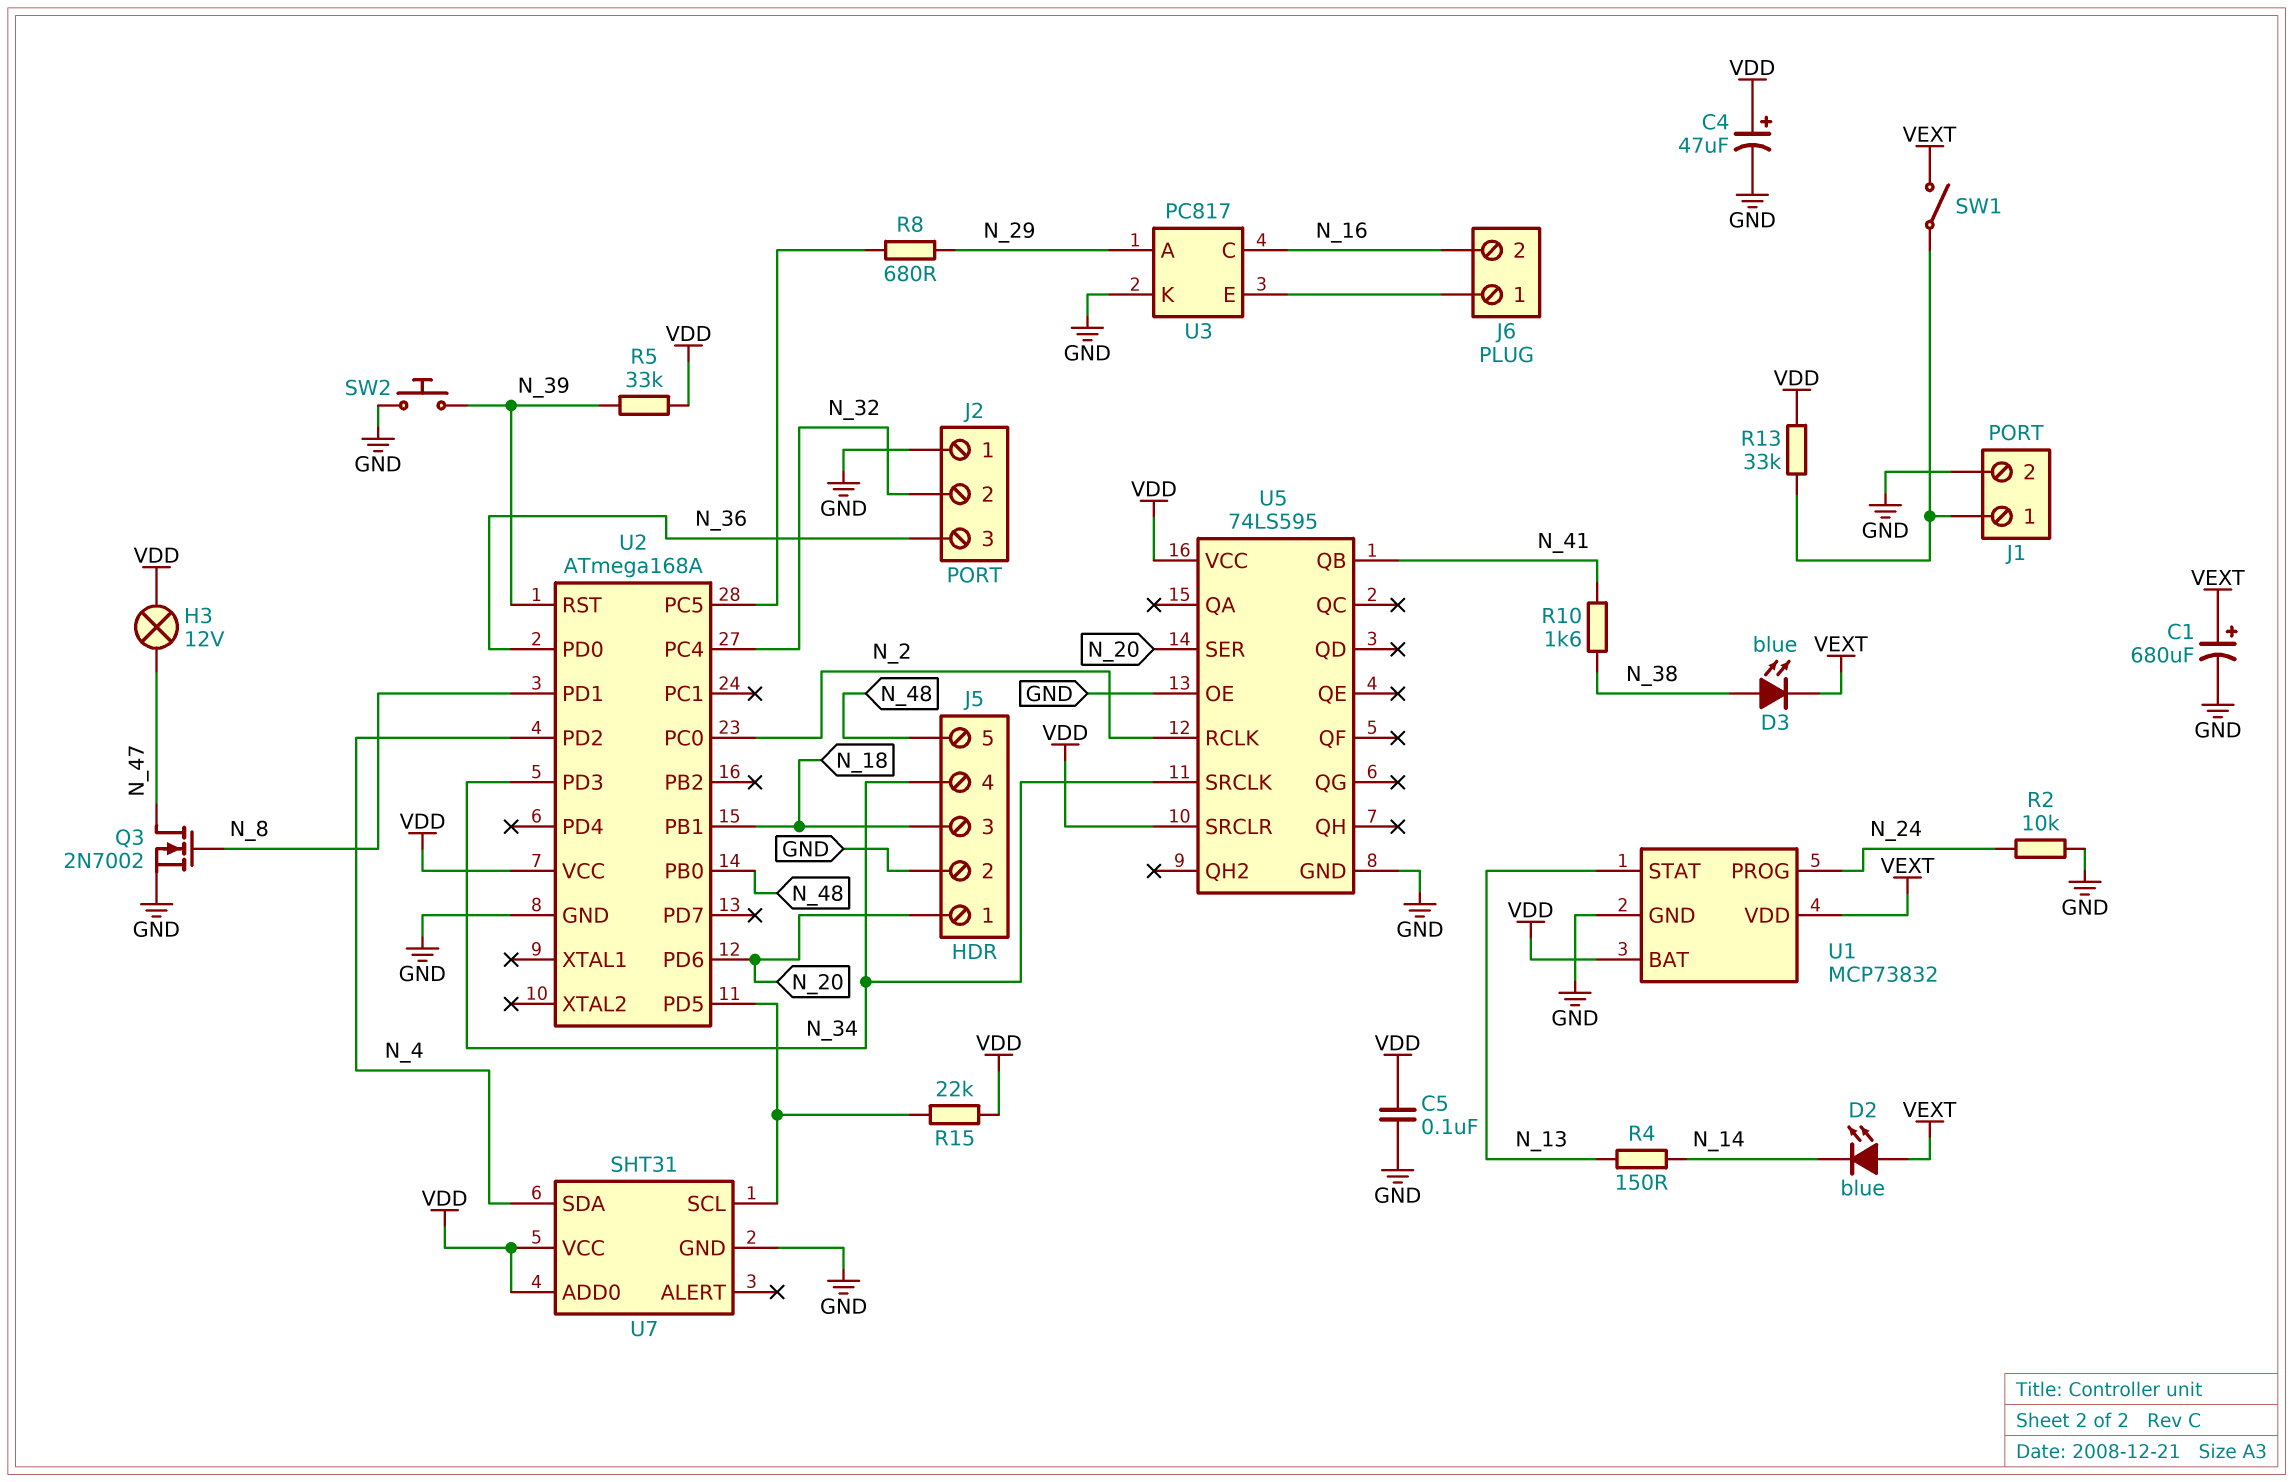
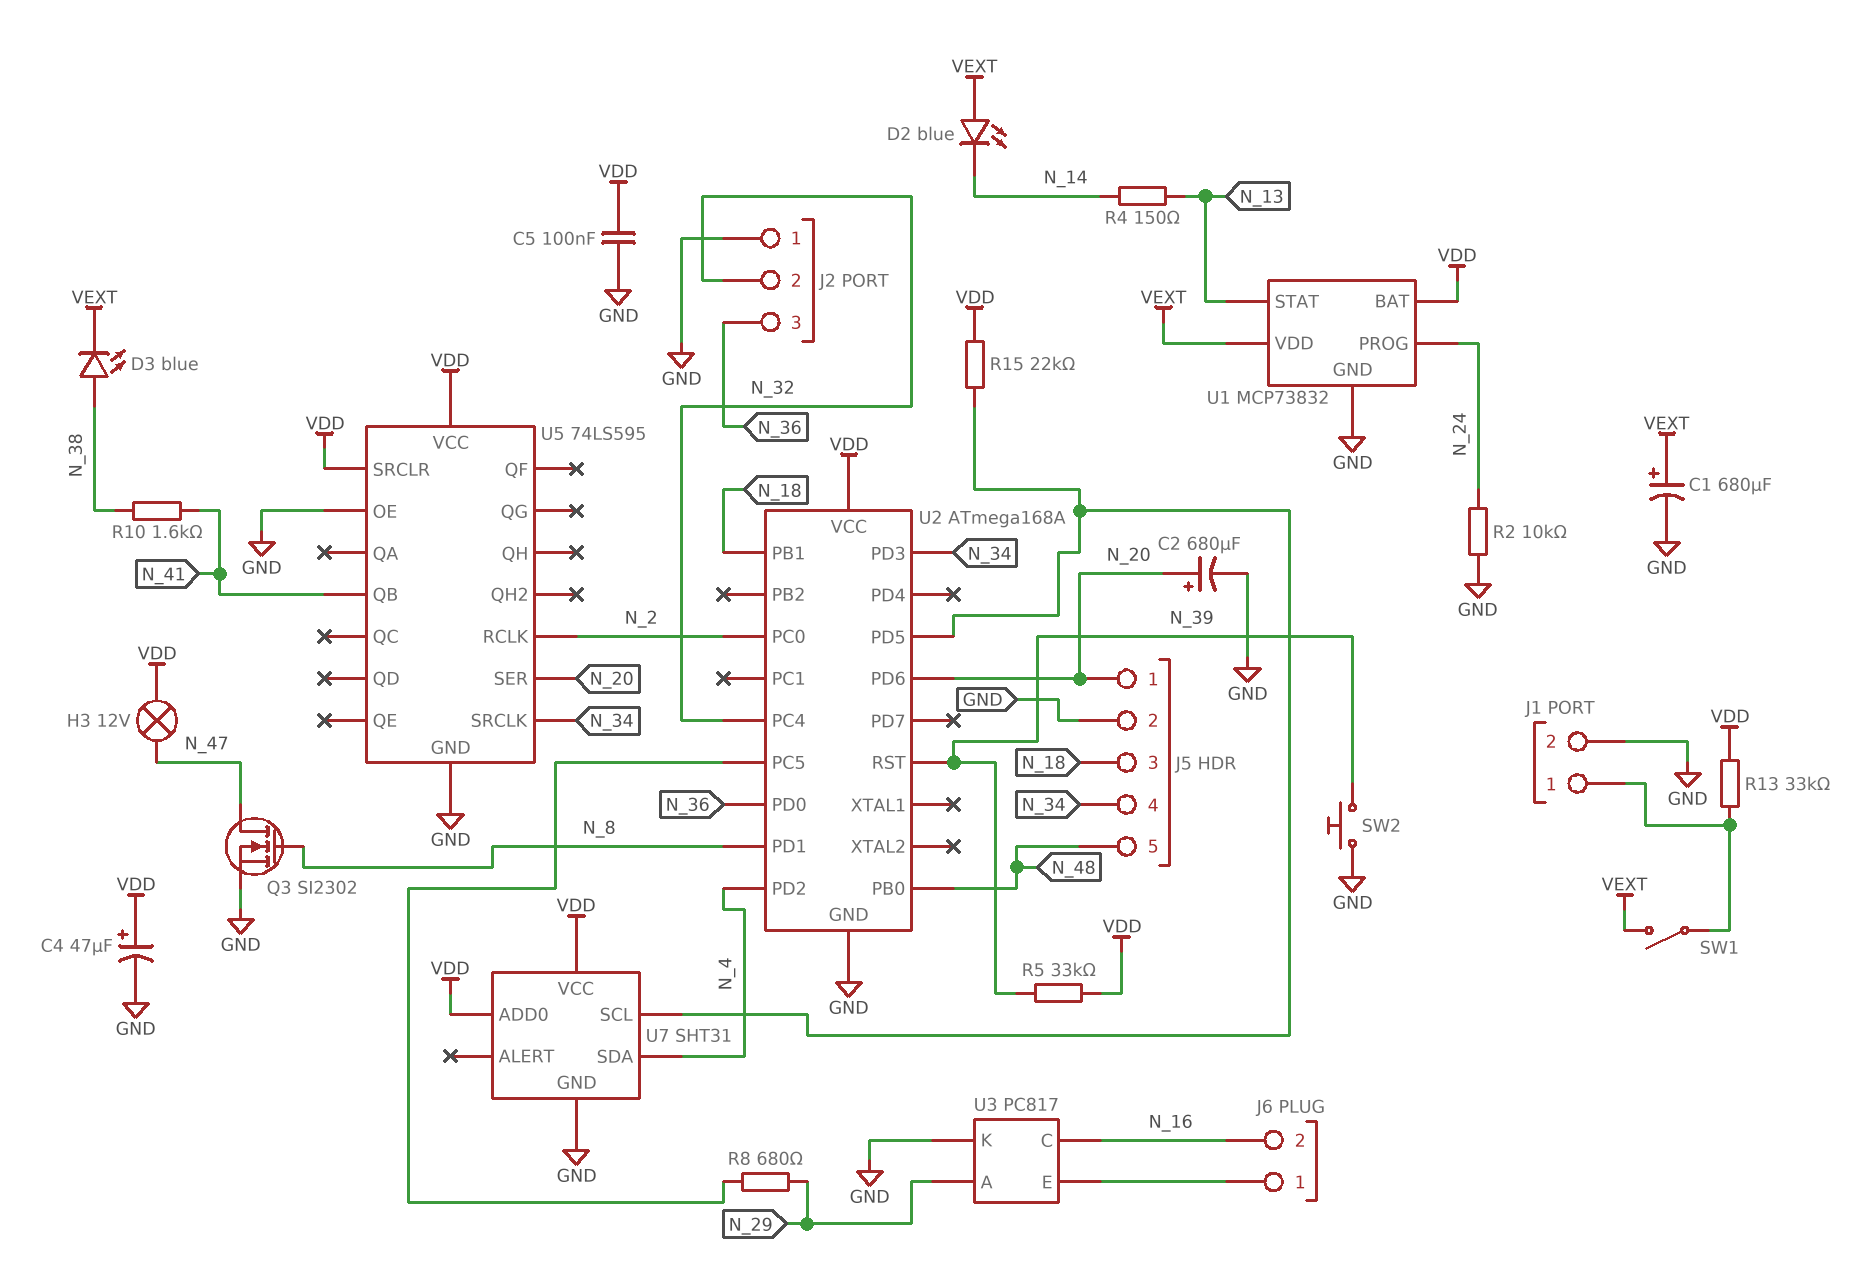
C2: none -> 680uF (plus N_20, minus GND)
Q3: NMOS 2N7002 (G N_8, D N_47, S GND) -> NMOS SI2302 (G N_8, D N_47, S GND)

